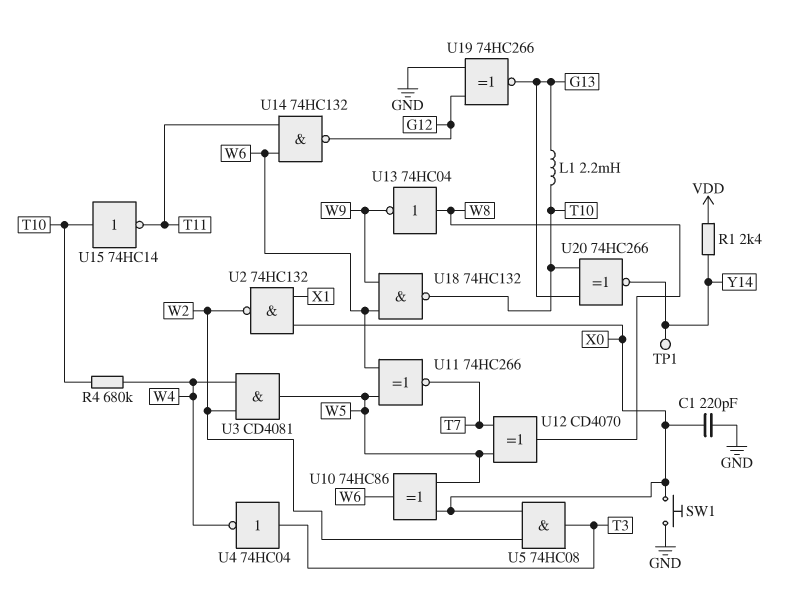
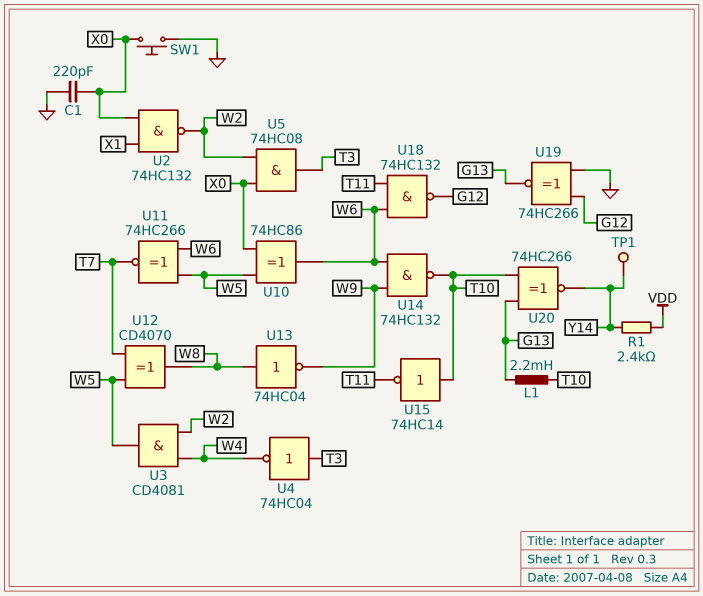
R4: 680k (T10, W4) -> none
U14: NAND 74HC132 (in T11, in W6, out G12) -> NAND 74HC132 (in W6, in W9, out T10)
U18: NAND 74HC132 (in W6, in W9, out T10) -> NAND 74HC132 (in T11, in W6, out G12)

